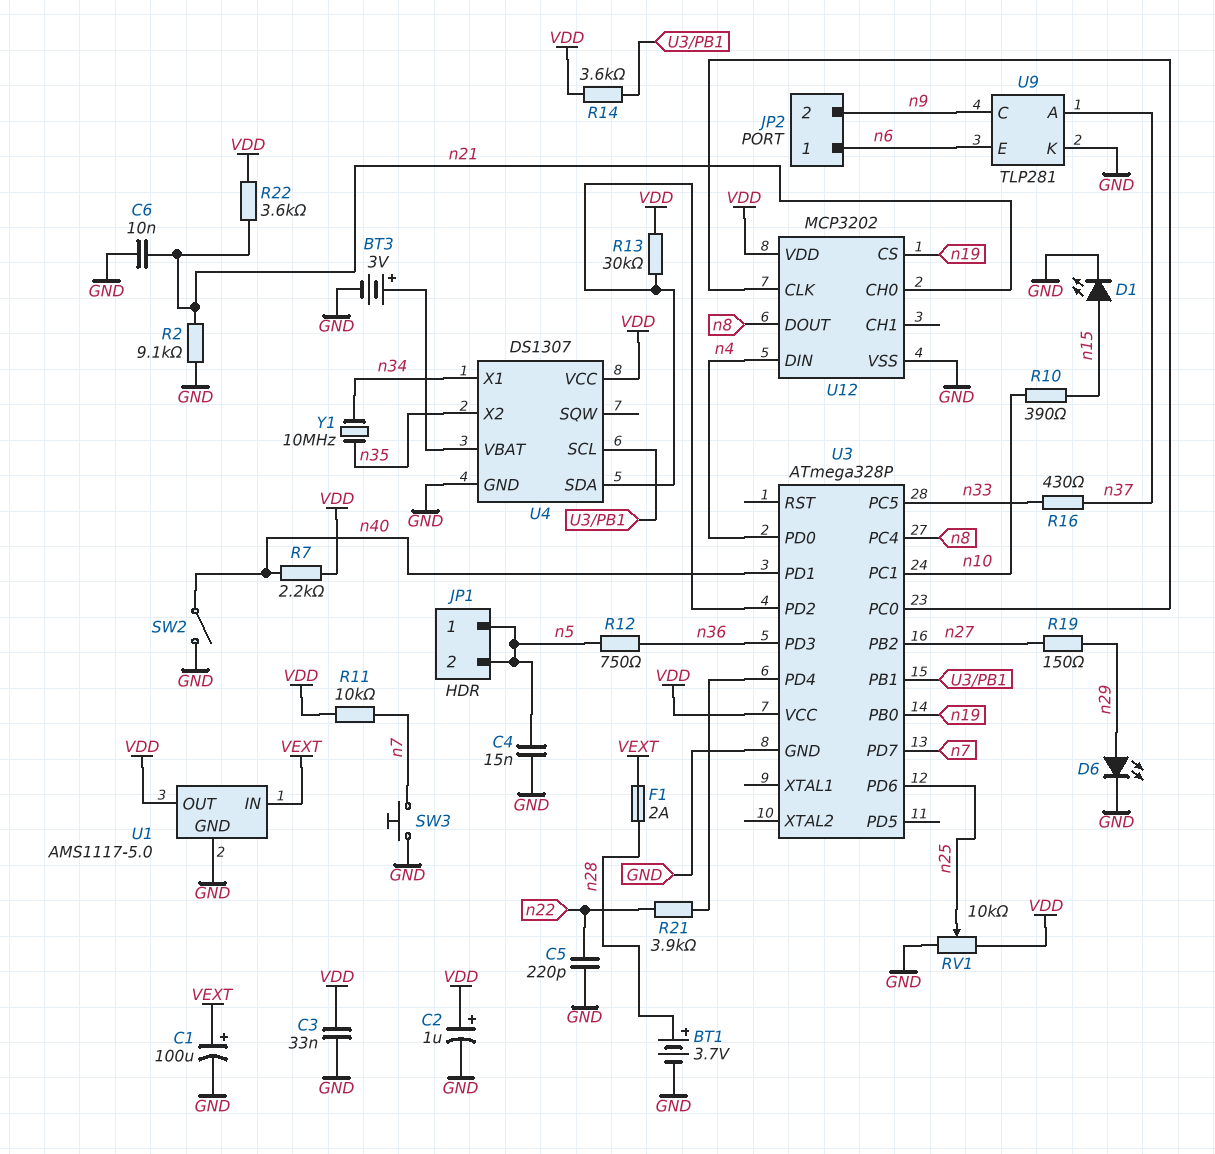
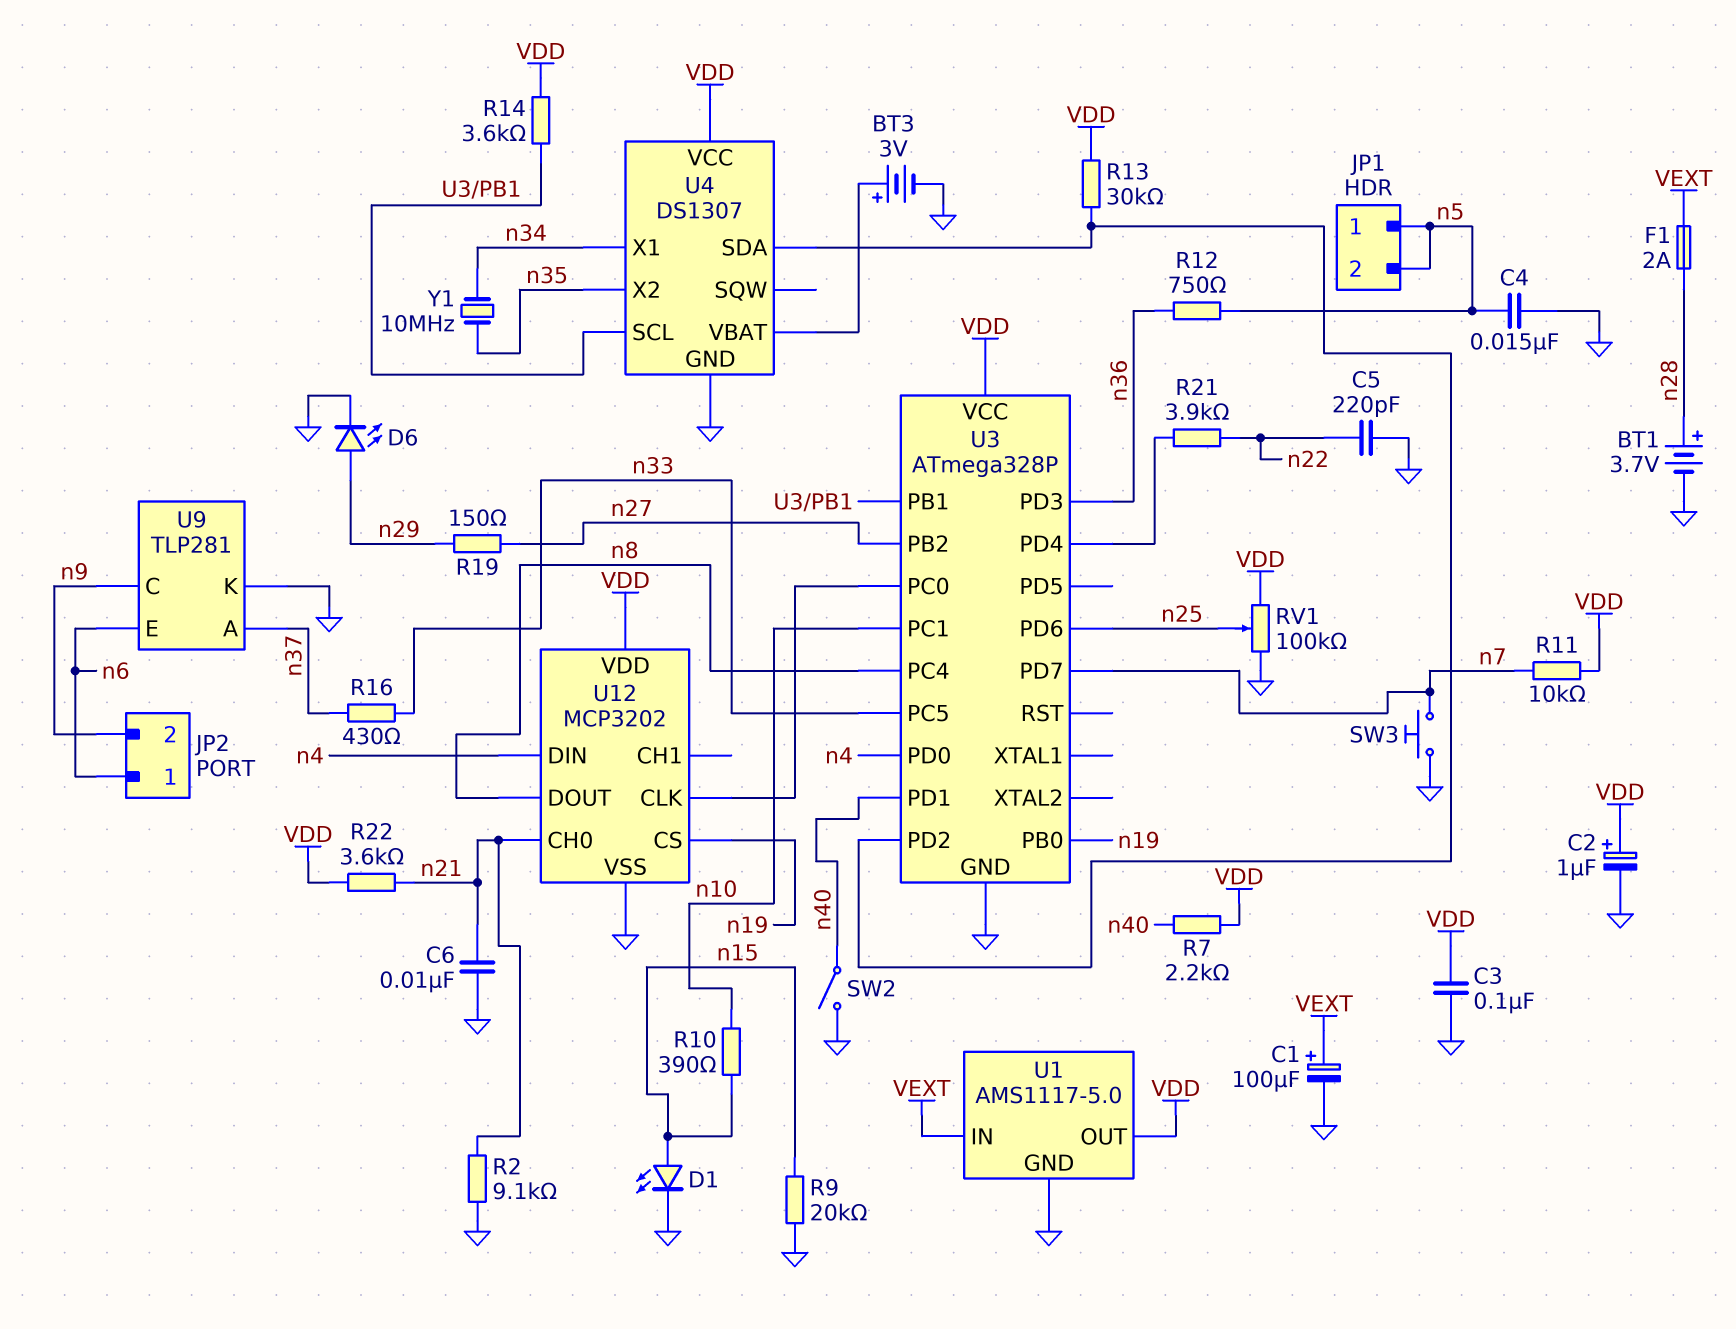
C3: 33nF (GND, VDD) -> 100nF (GND, VDD)
R9: none -> 20k (GND, n15)
RV1: 10k (GND, VDD, wiper n25) -> 100k (GND, VDD, wiper n25)

